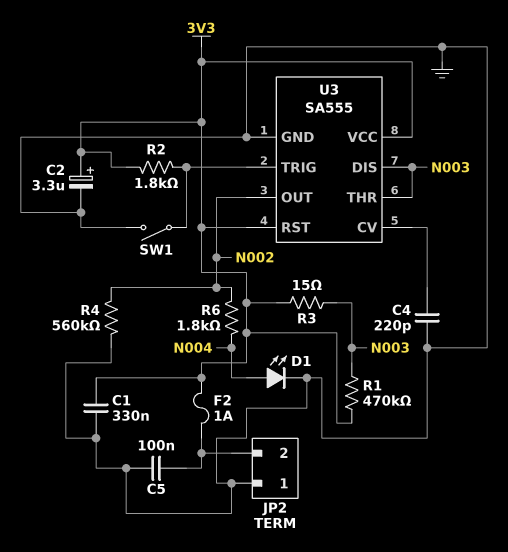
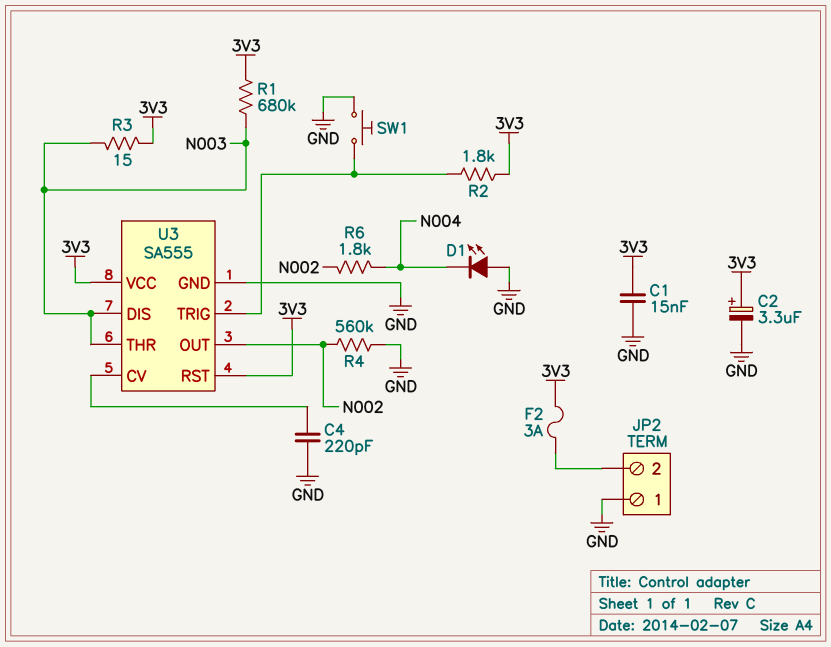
C1: 330nF (3V3, GND) -> 15nF (3V3, GND)
C5: 100nF (GND, JP2/2) -> none
D1: LED (A N004, K GND) -> LED (A GND, K N004)
F2: 1A (3V3, JP2/2) -> 3A (3V3, JP2/2)
R1: 470k (3V3, N003) -> 680k (3V3, N003)
SW1: switch (GND, U3/TRIG) -> button (GND, U3/TRIG)

